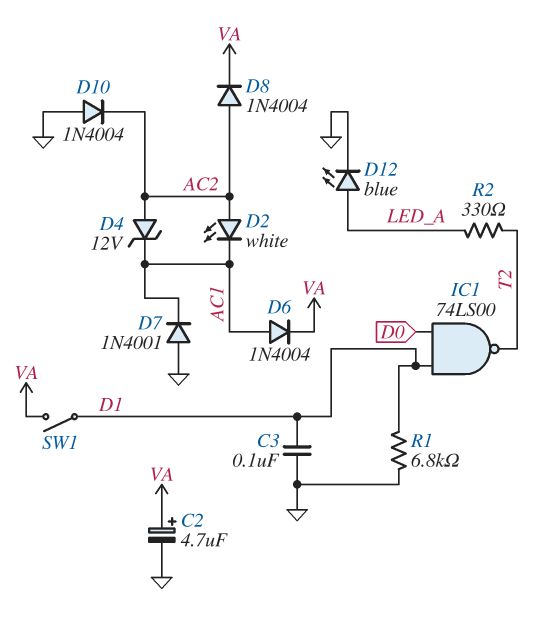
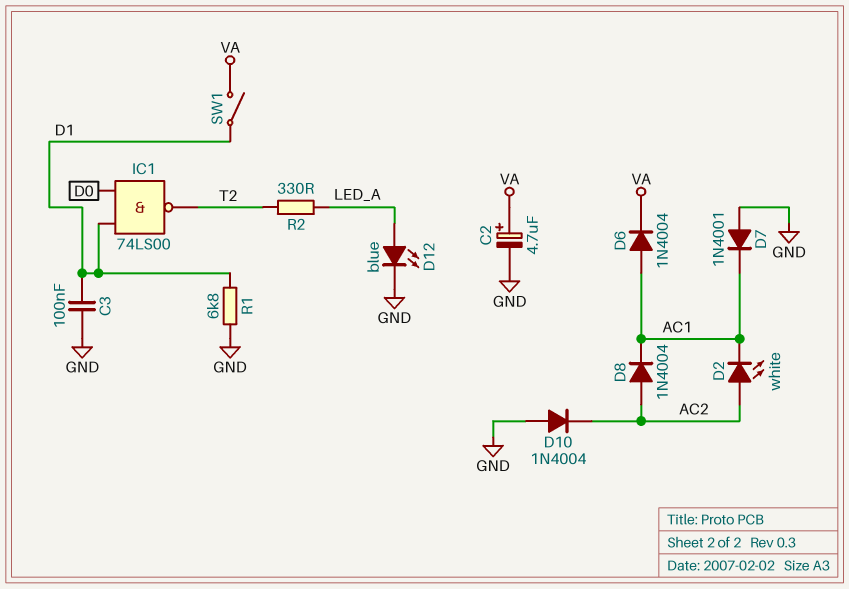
D4: zener 12V (A AC2, K AC1) -> none
D8: diode 1N4004 (A AC2, K VA) -> diode 1N4004 (A AC2, K AC1)

